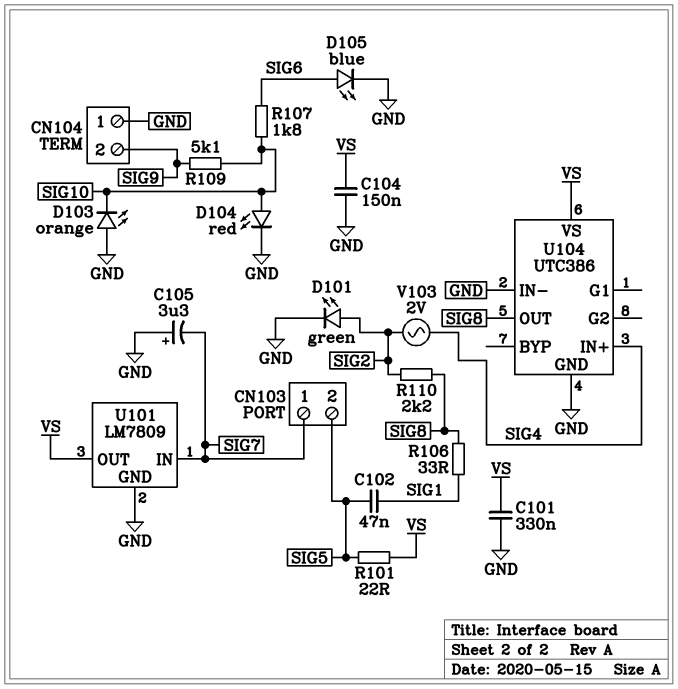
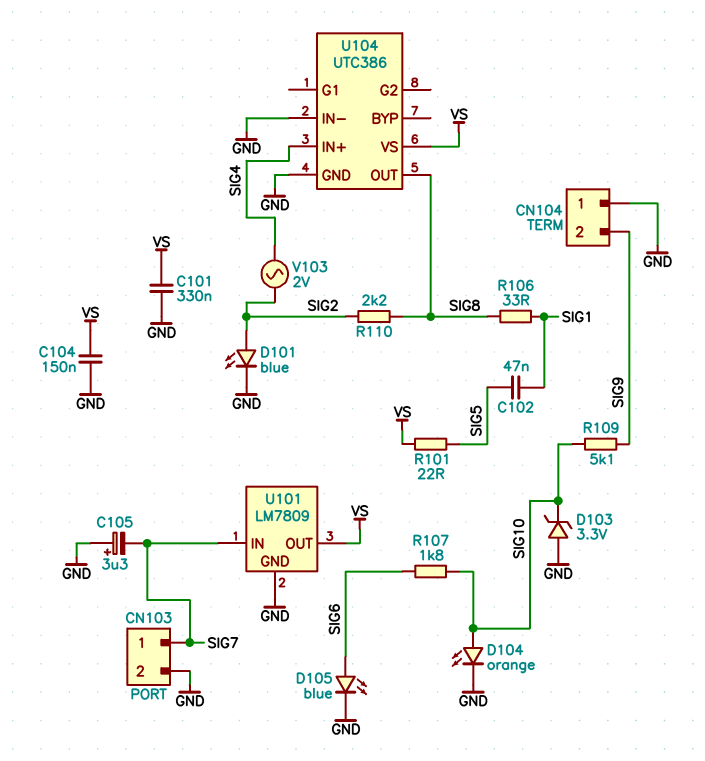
CN103 pin 2: SIG5 -> GND
D101: LED green (A SIG2, K GND) -> LED blue (A SIG2, K GND)
D103: LED orange (A GND, K SIG10) -> zener 3.3V (A GND, K SIG10)
D104: LED red (A SIG10, K GND) -> LED orange (A SIG10, K GND)

